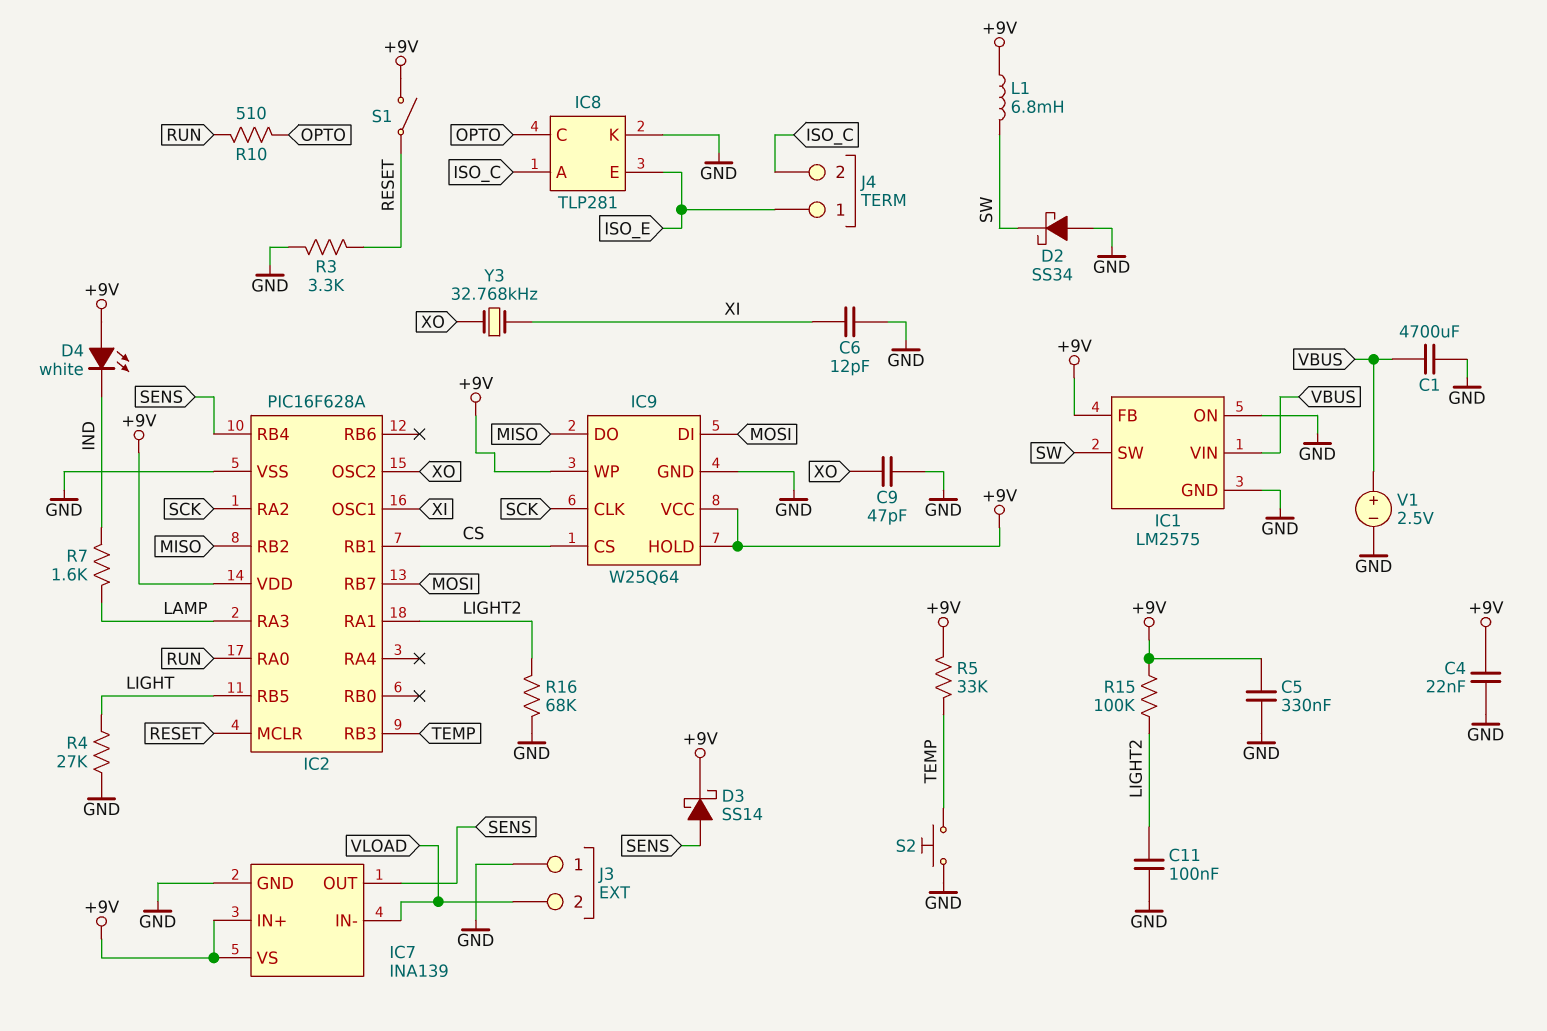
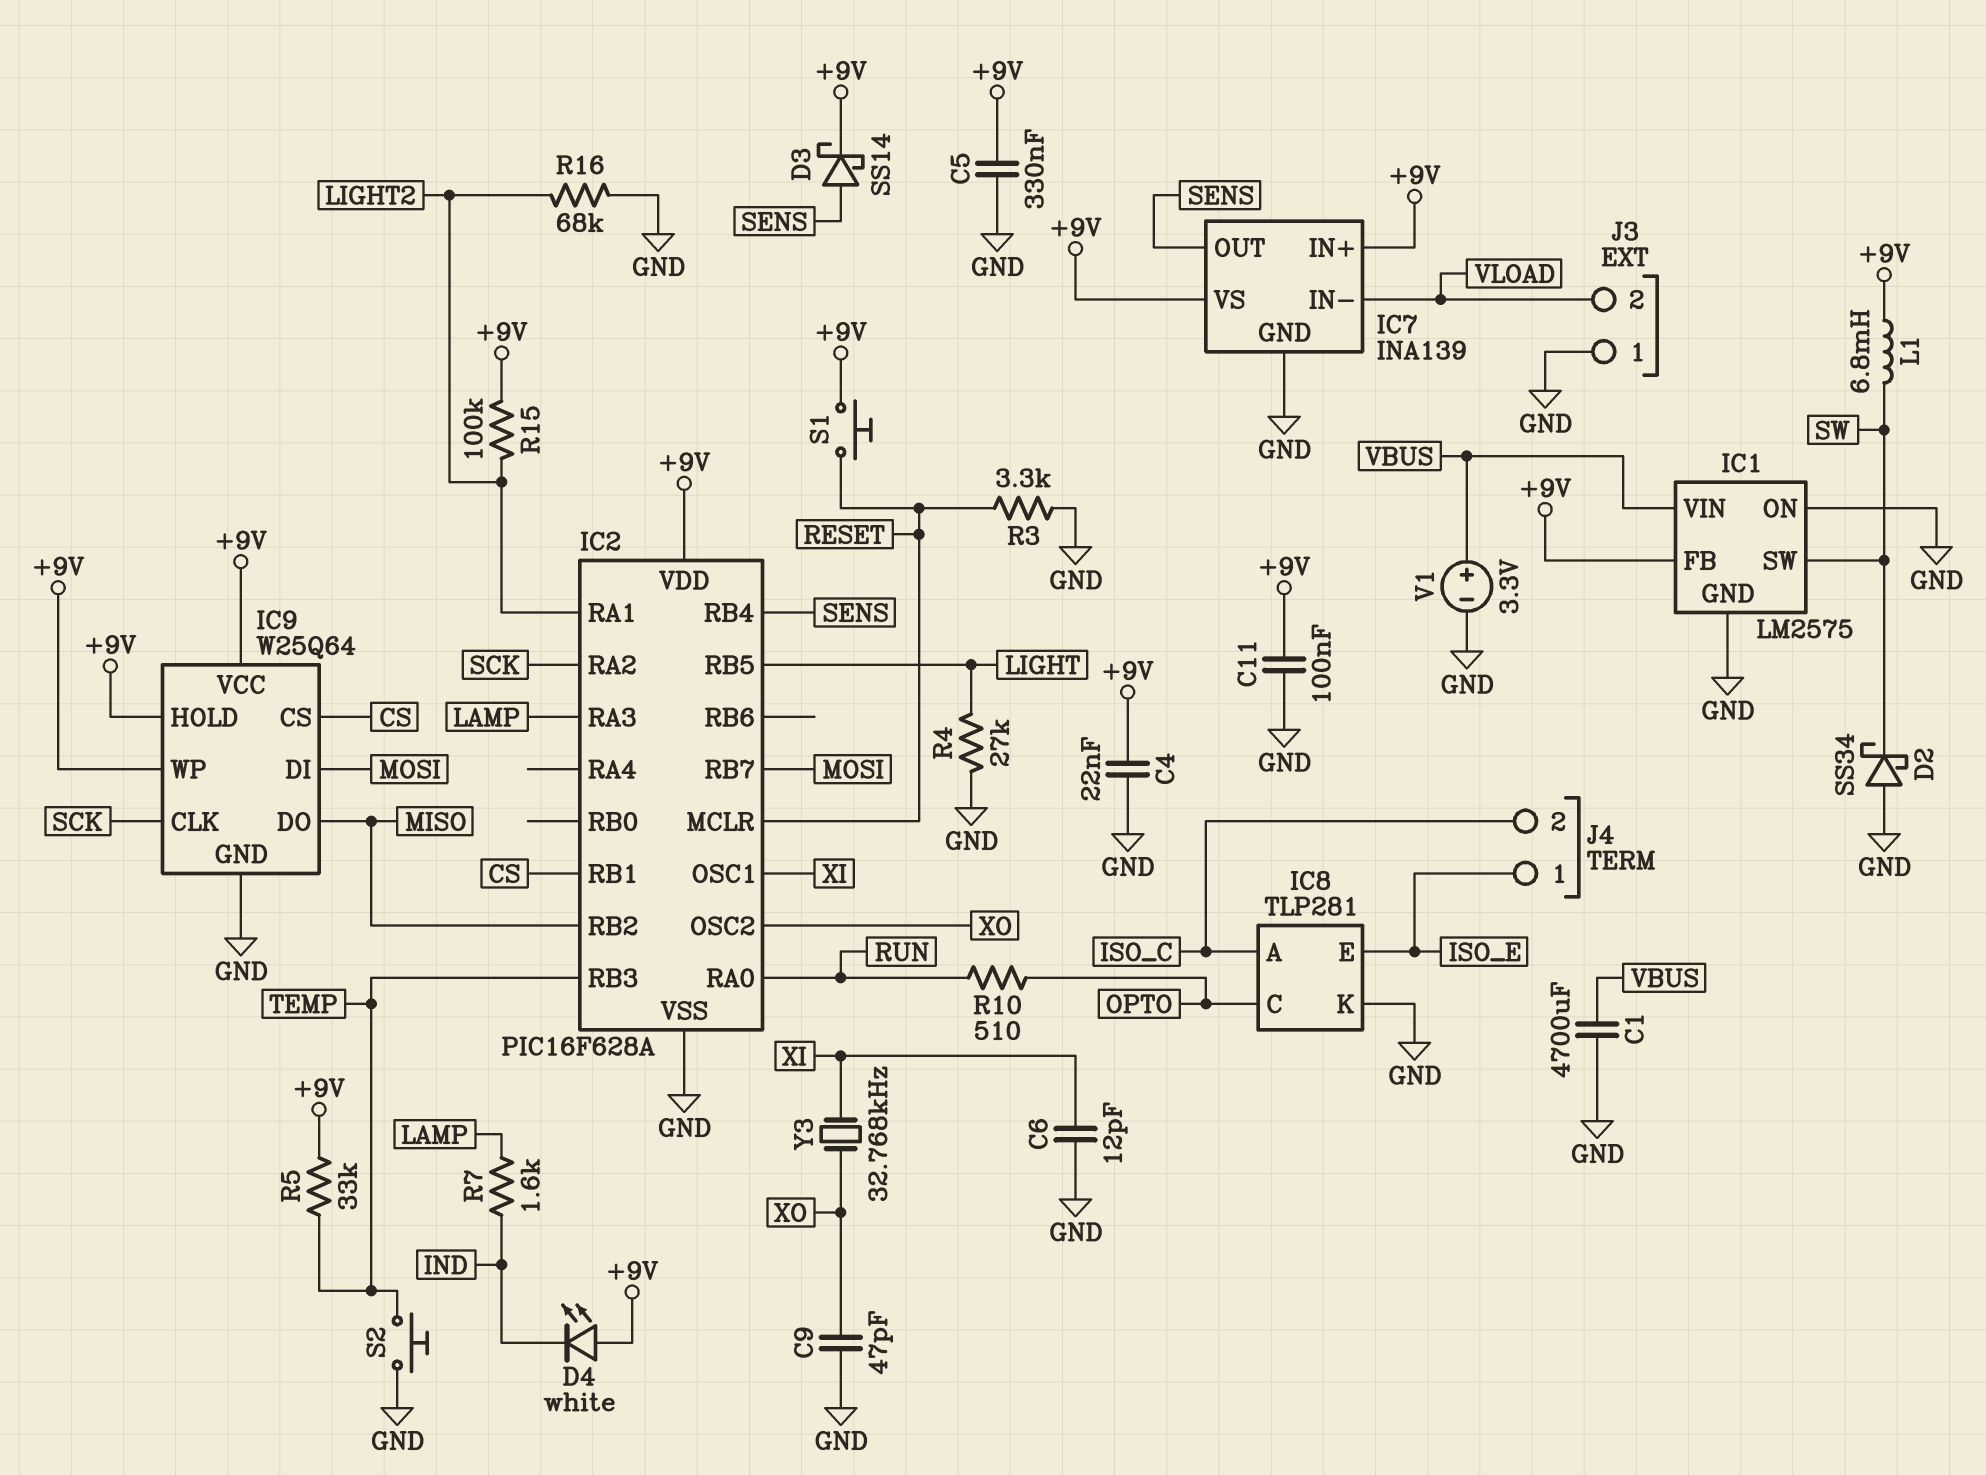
C11: 100nF (GND, LIGHT2) -> 100nF (+9V, GND)
S1: switch (+9V, RESET) -> button (+9V, RESET)
V1: 2.5V (plus VBUS, minus GND) -> 3.3V (plus VBUS, minus GND)

